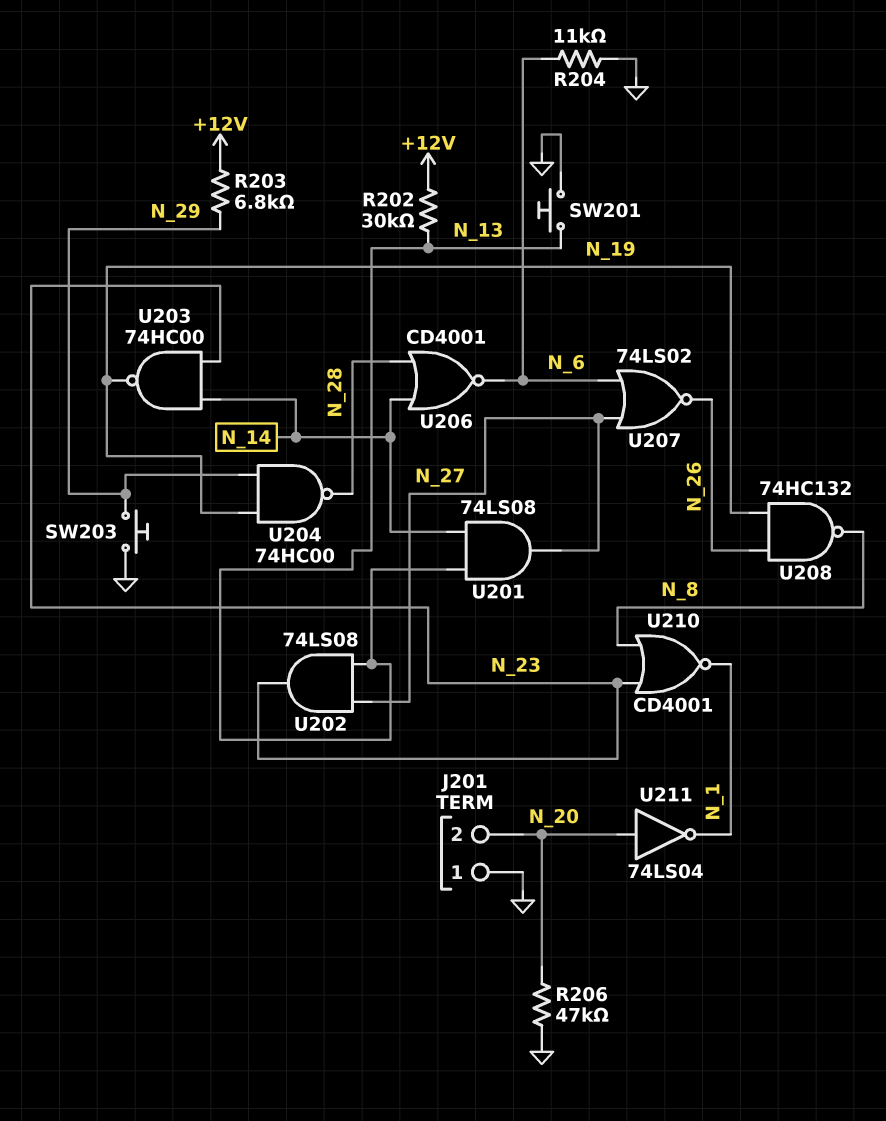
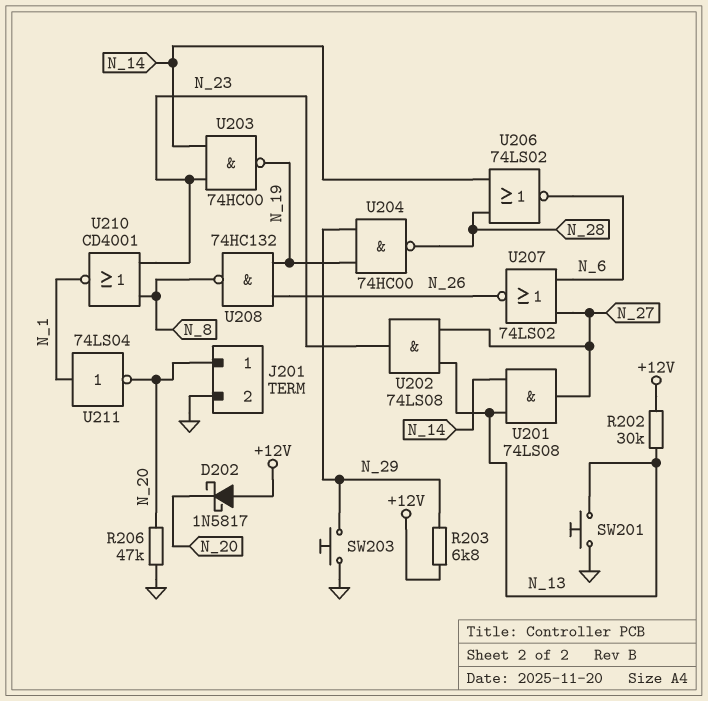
D202: none -> schottky 1N5817 (A +12V, K N_20)
J201 pin 1: GND -> N_20
J201 pin 2: N_20 -> GND
R204: 11k (GND, N_6) -> none
U206: NOR CD4001 (in N_14, in N_28, out N_6) -> NOR 74LS02 (in N_14, in N_28, out N_6)
U211: NOT 74LS04 (in N_20, out N_1) -> NOT 74LS04 (in N_1, out N_20)

